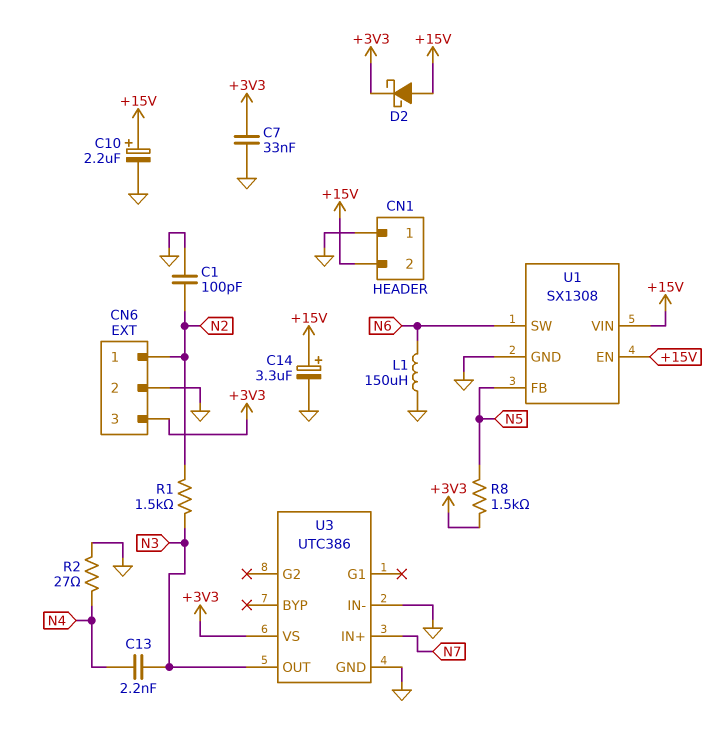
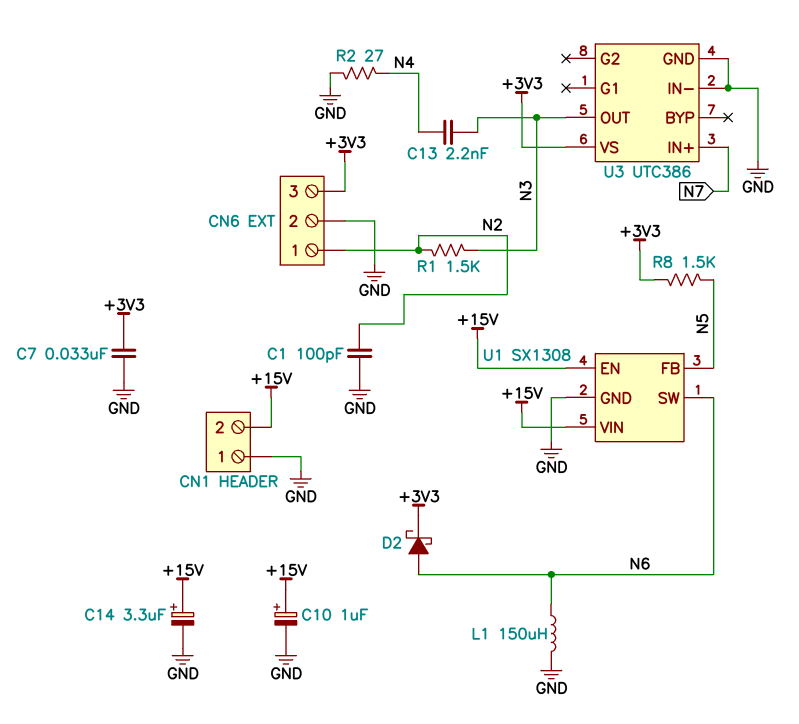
C10: 2.2uF (plus +15V, minus GND) -> 1uF (plus +15V, minus GND)
D2: schottky (A +15V, K +3V3) -> schottky (A N6, K +3V3)

